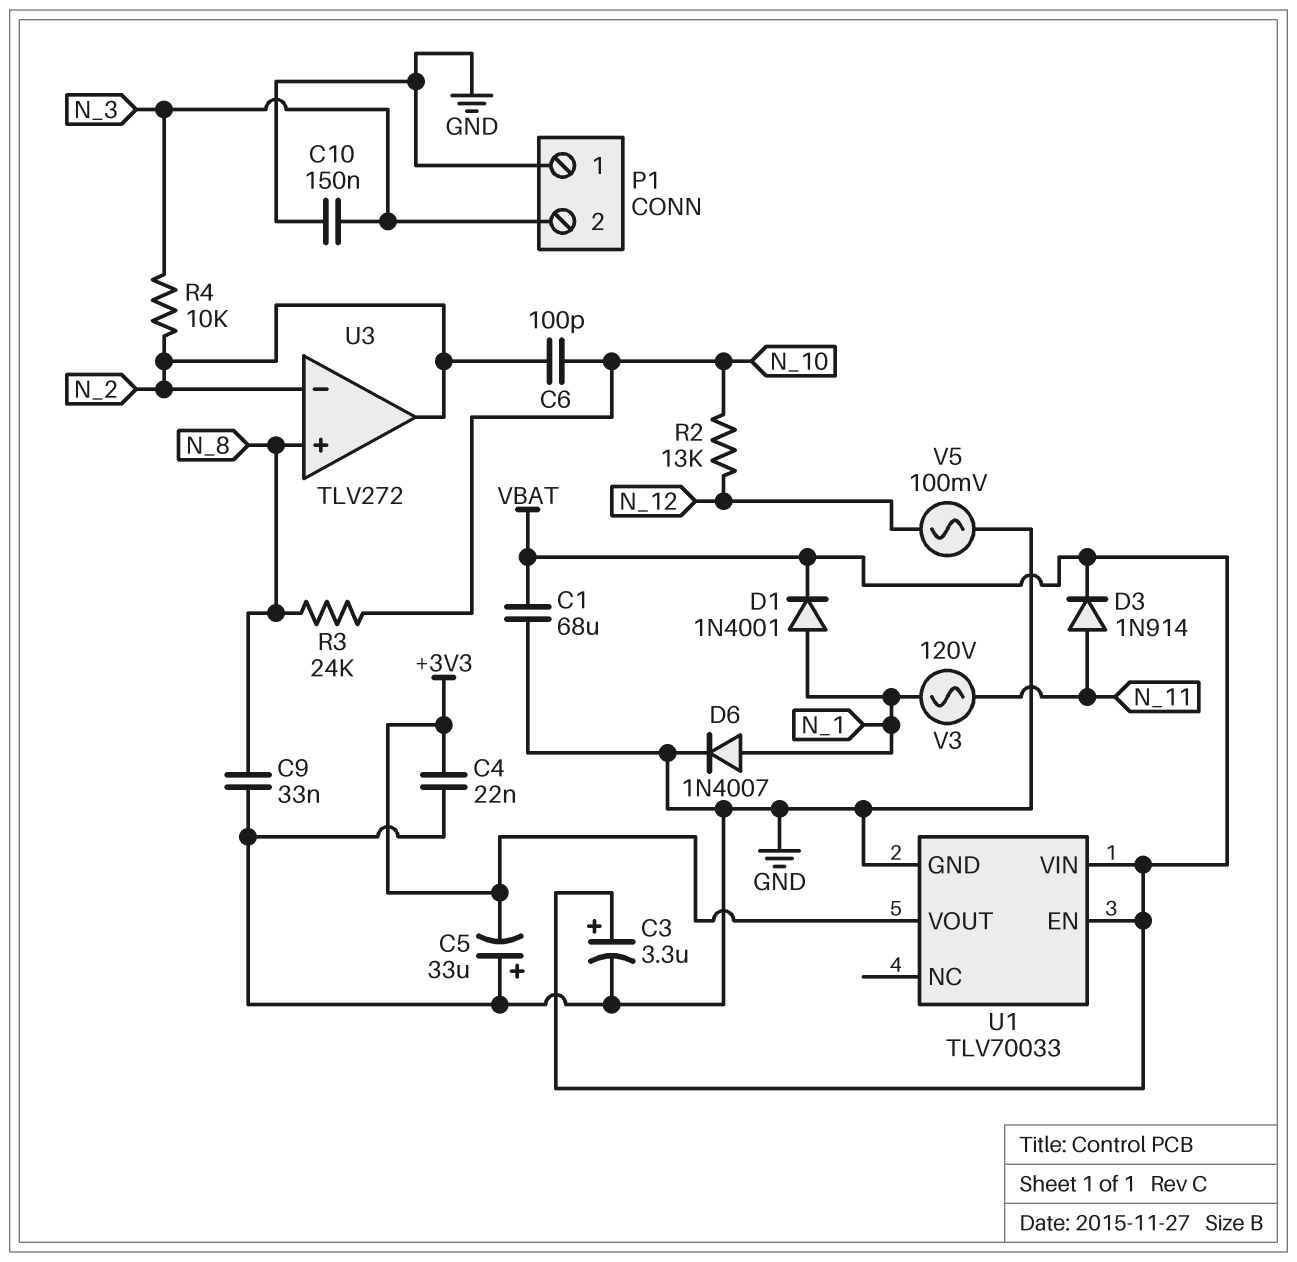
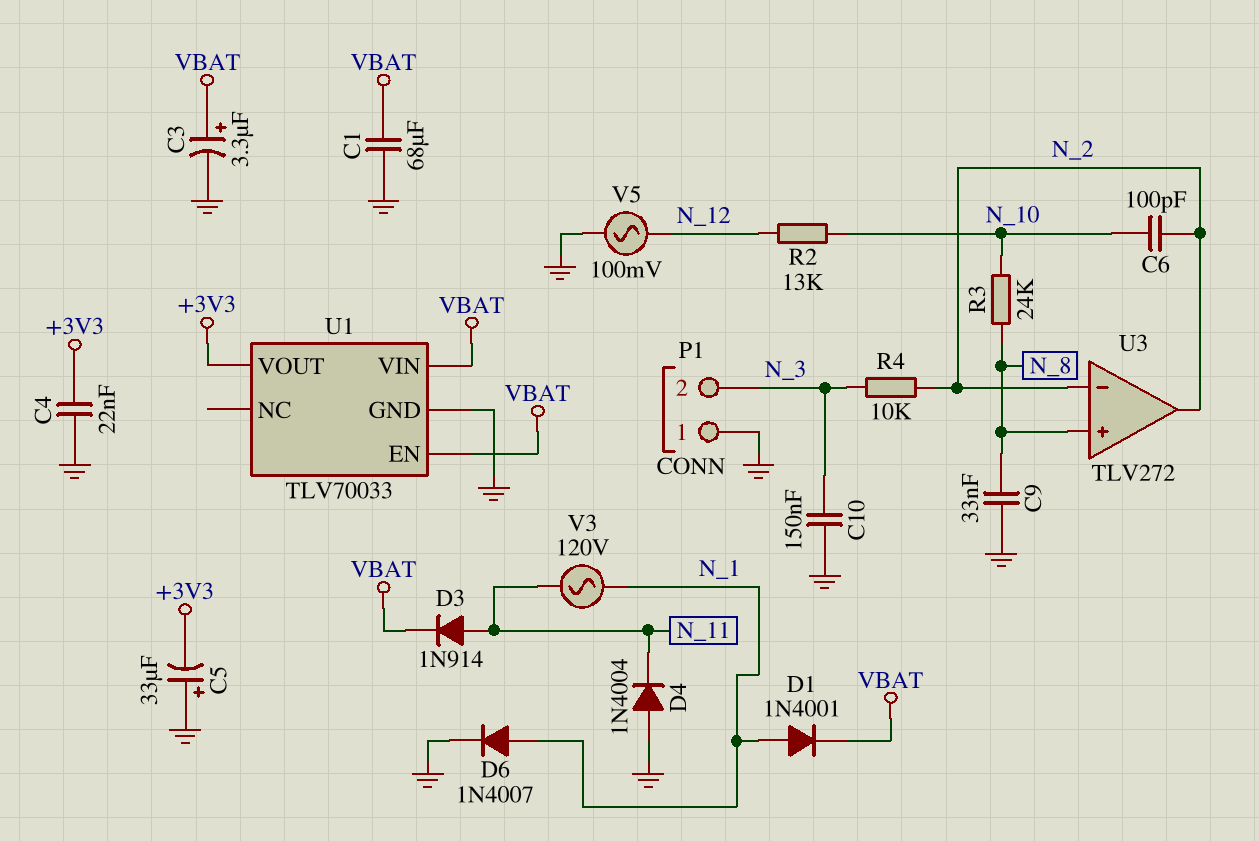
D4: none -> diode 1N4004 (A GND, K N_11)

